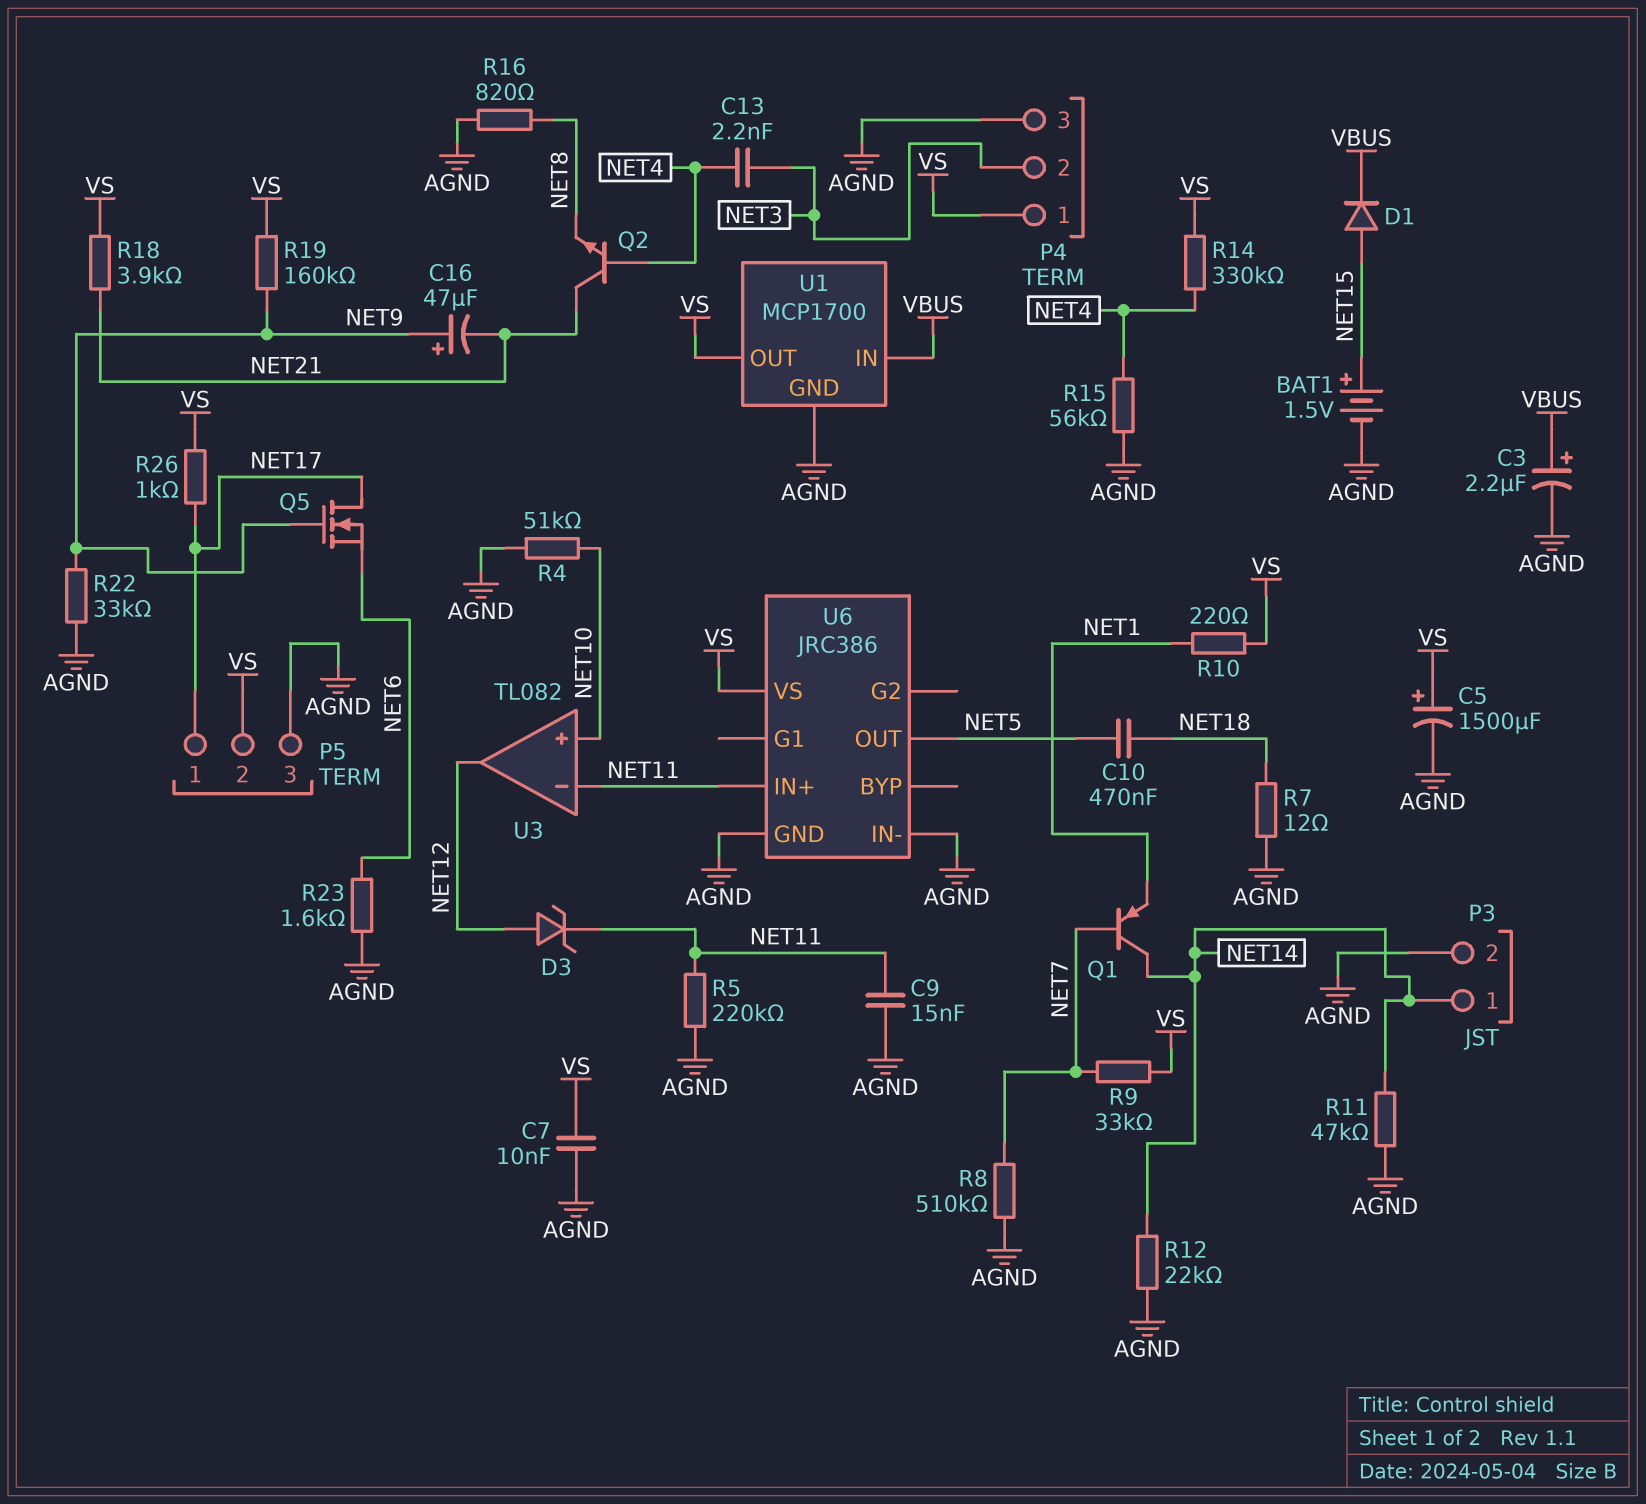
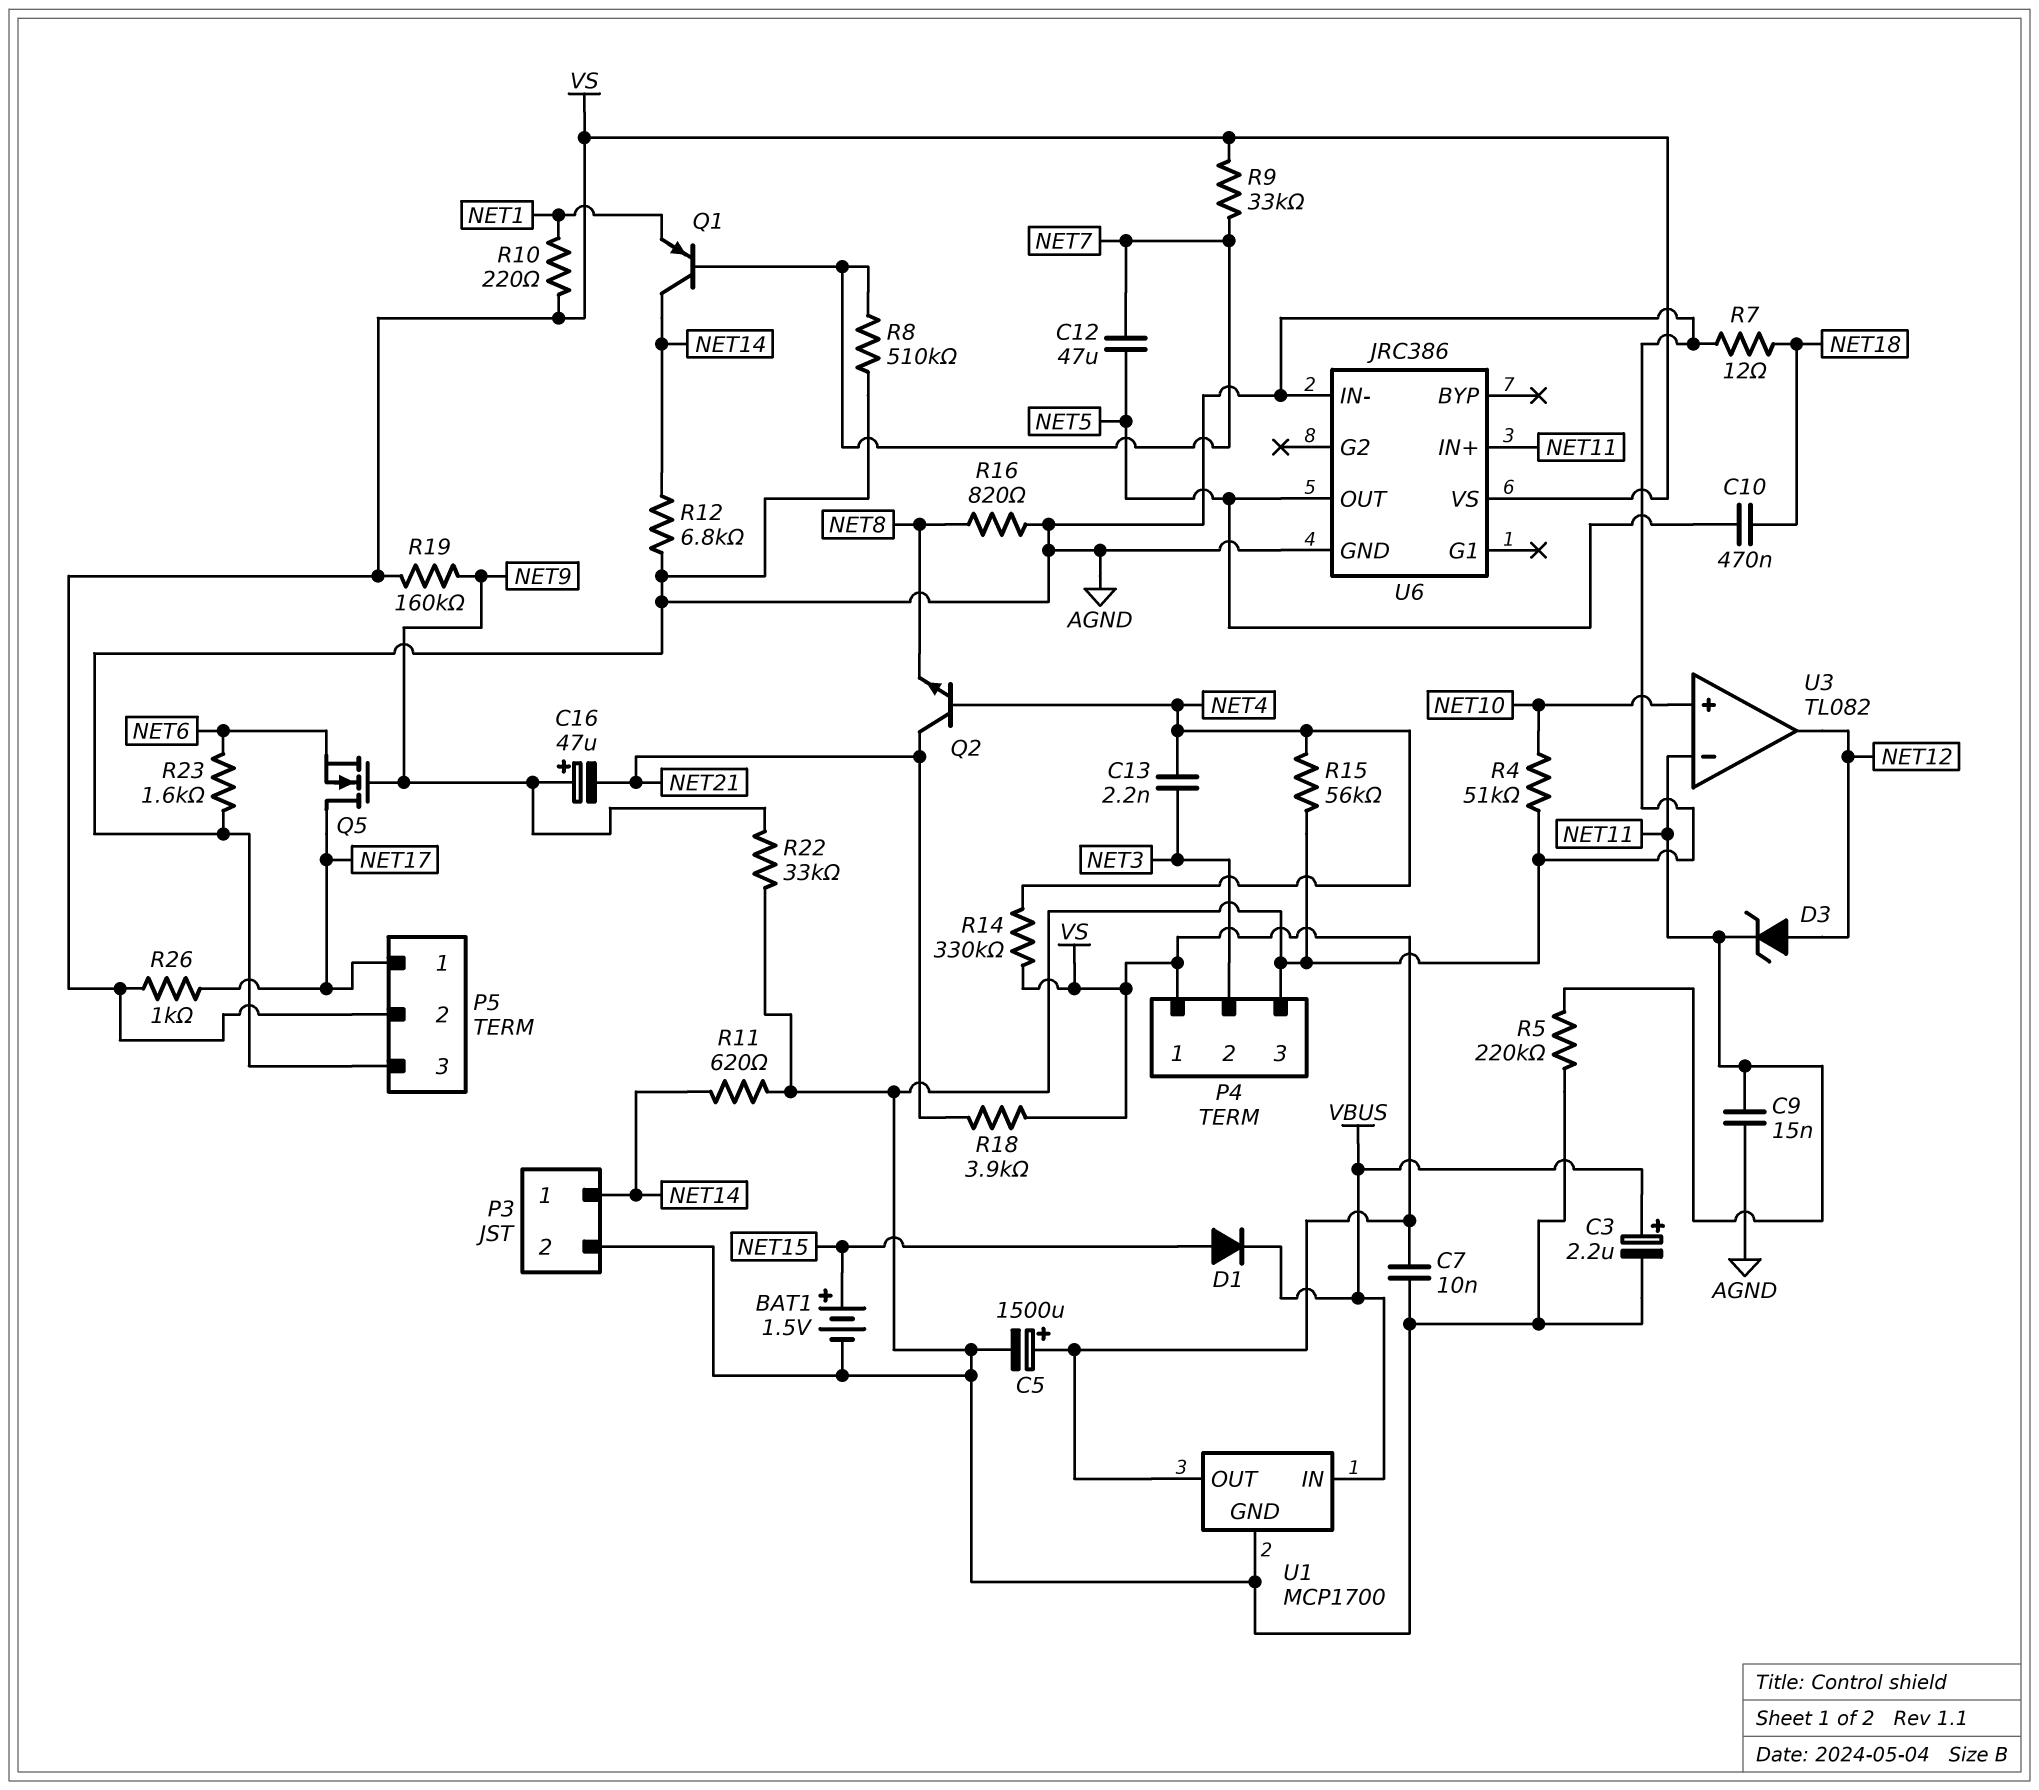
C12: none -> 47uF (NET5, NET7)
R11: 47k (AGND, NET14) -> 620 (AGND, NET14)
R12: 22k (AGND, NET14) -> 6.8k (AGND, NET14)

